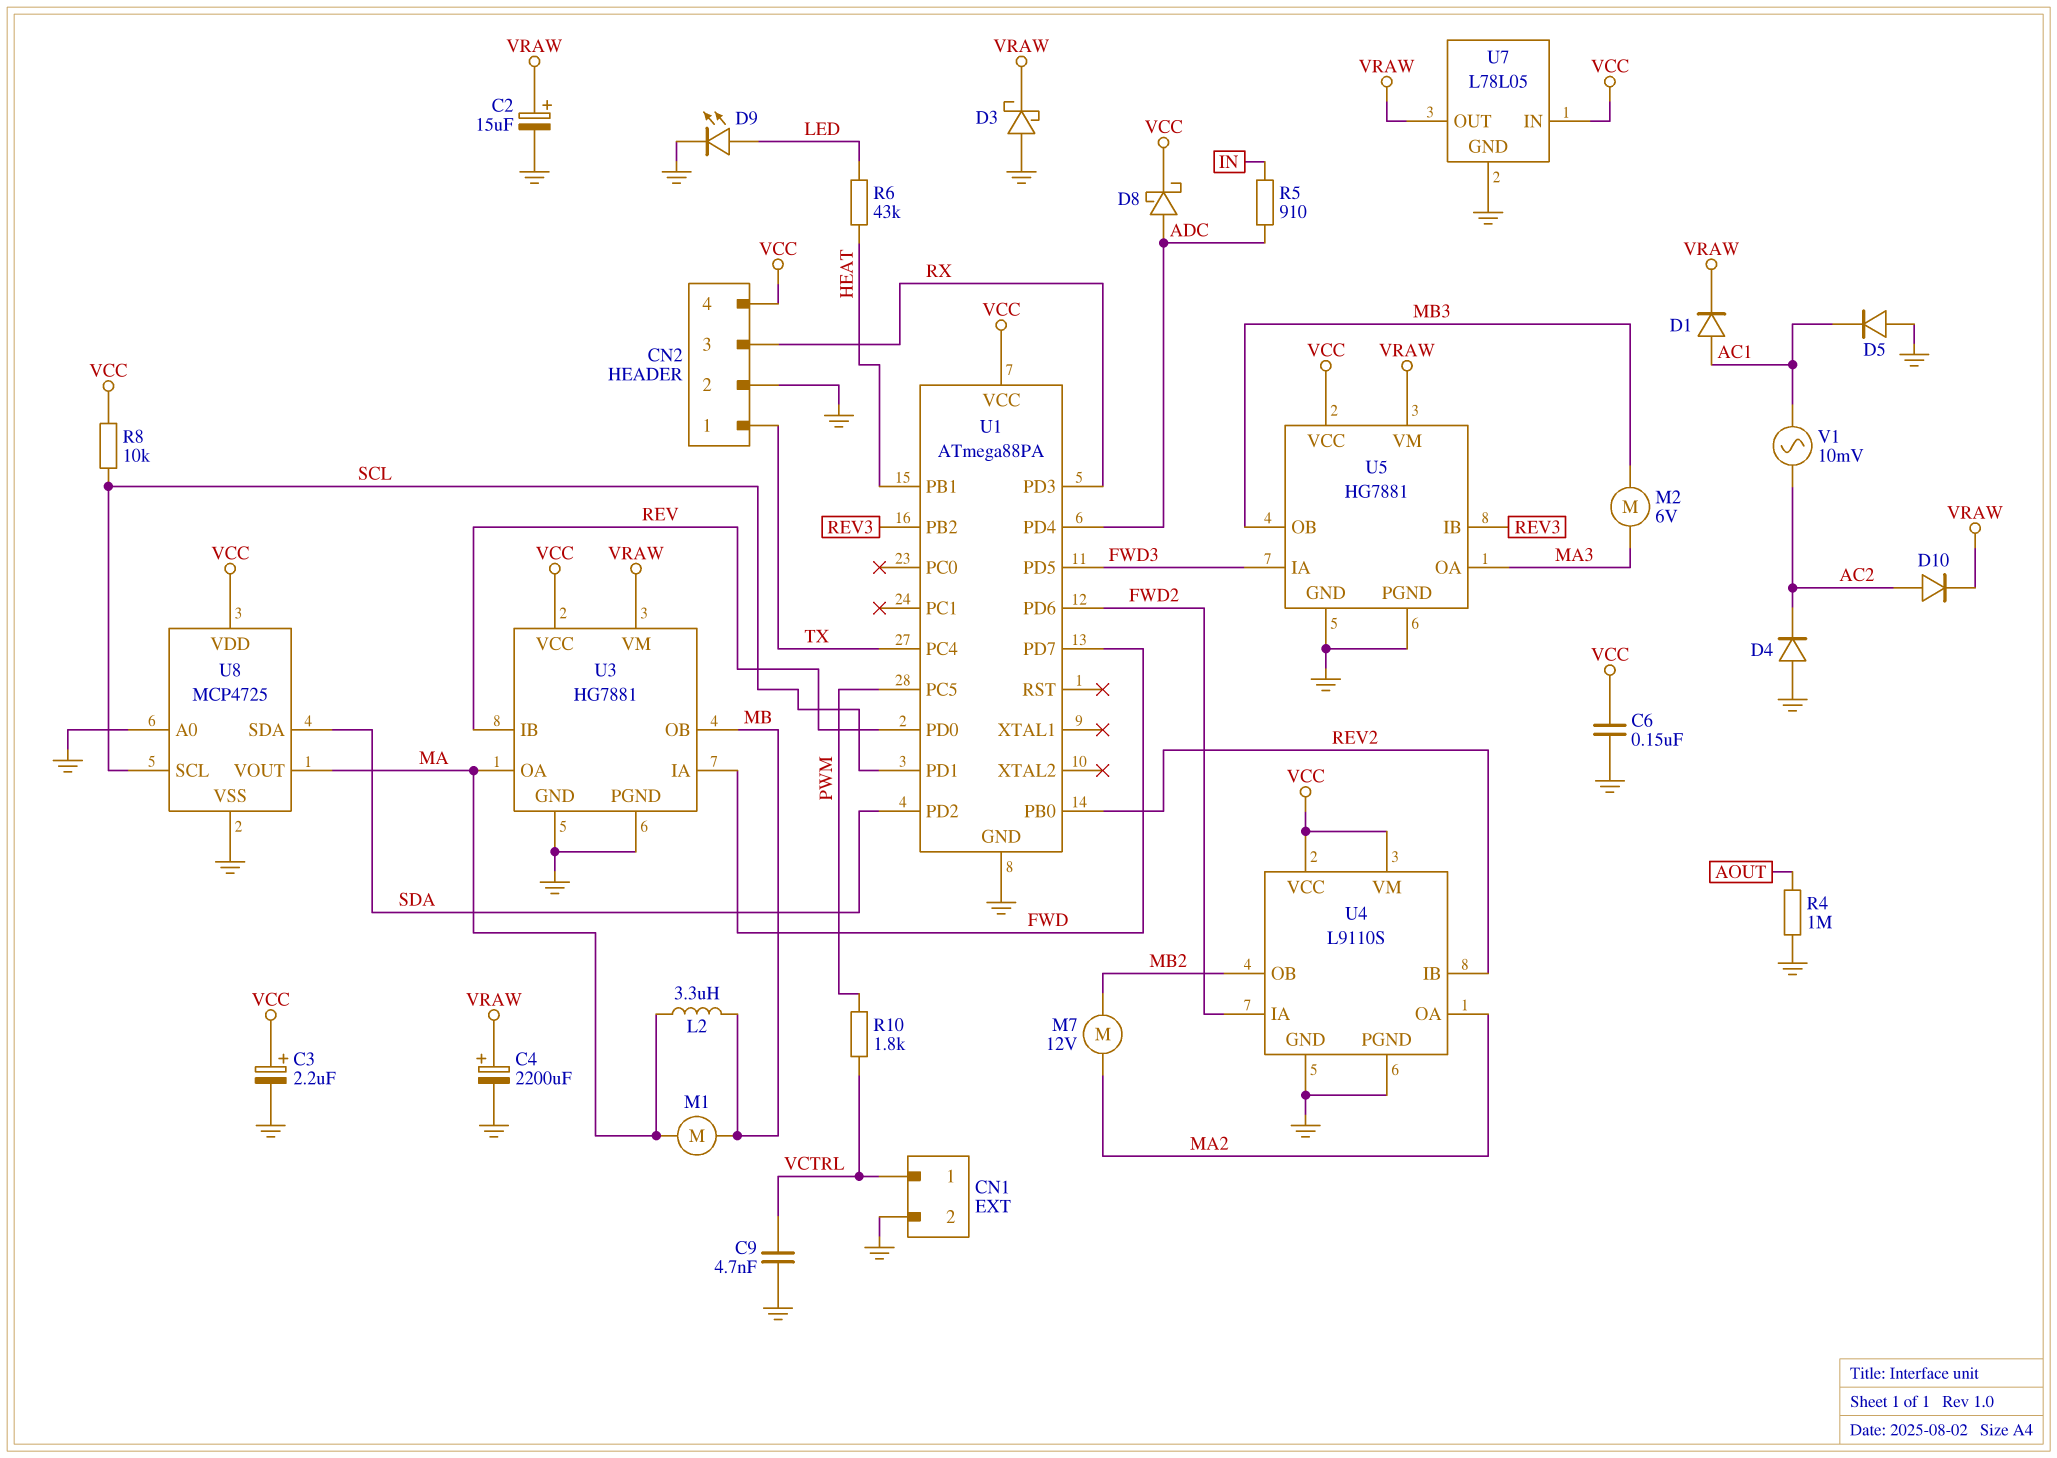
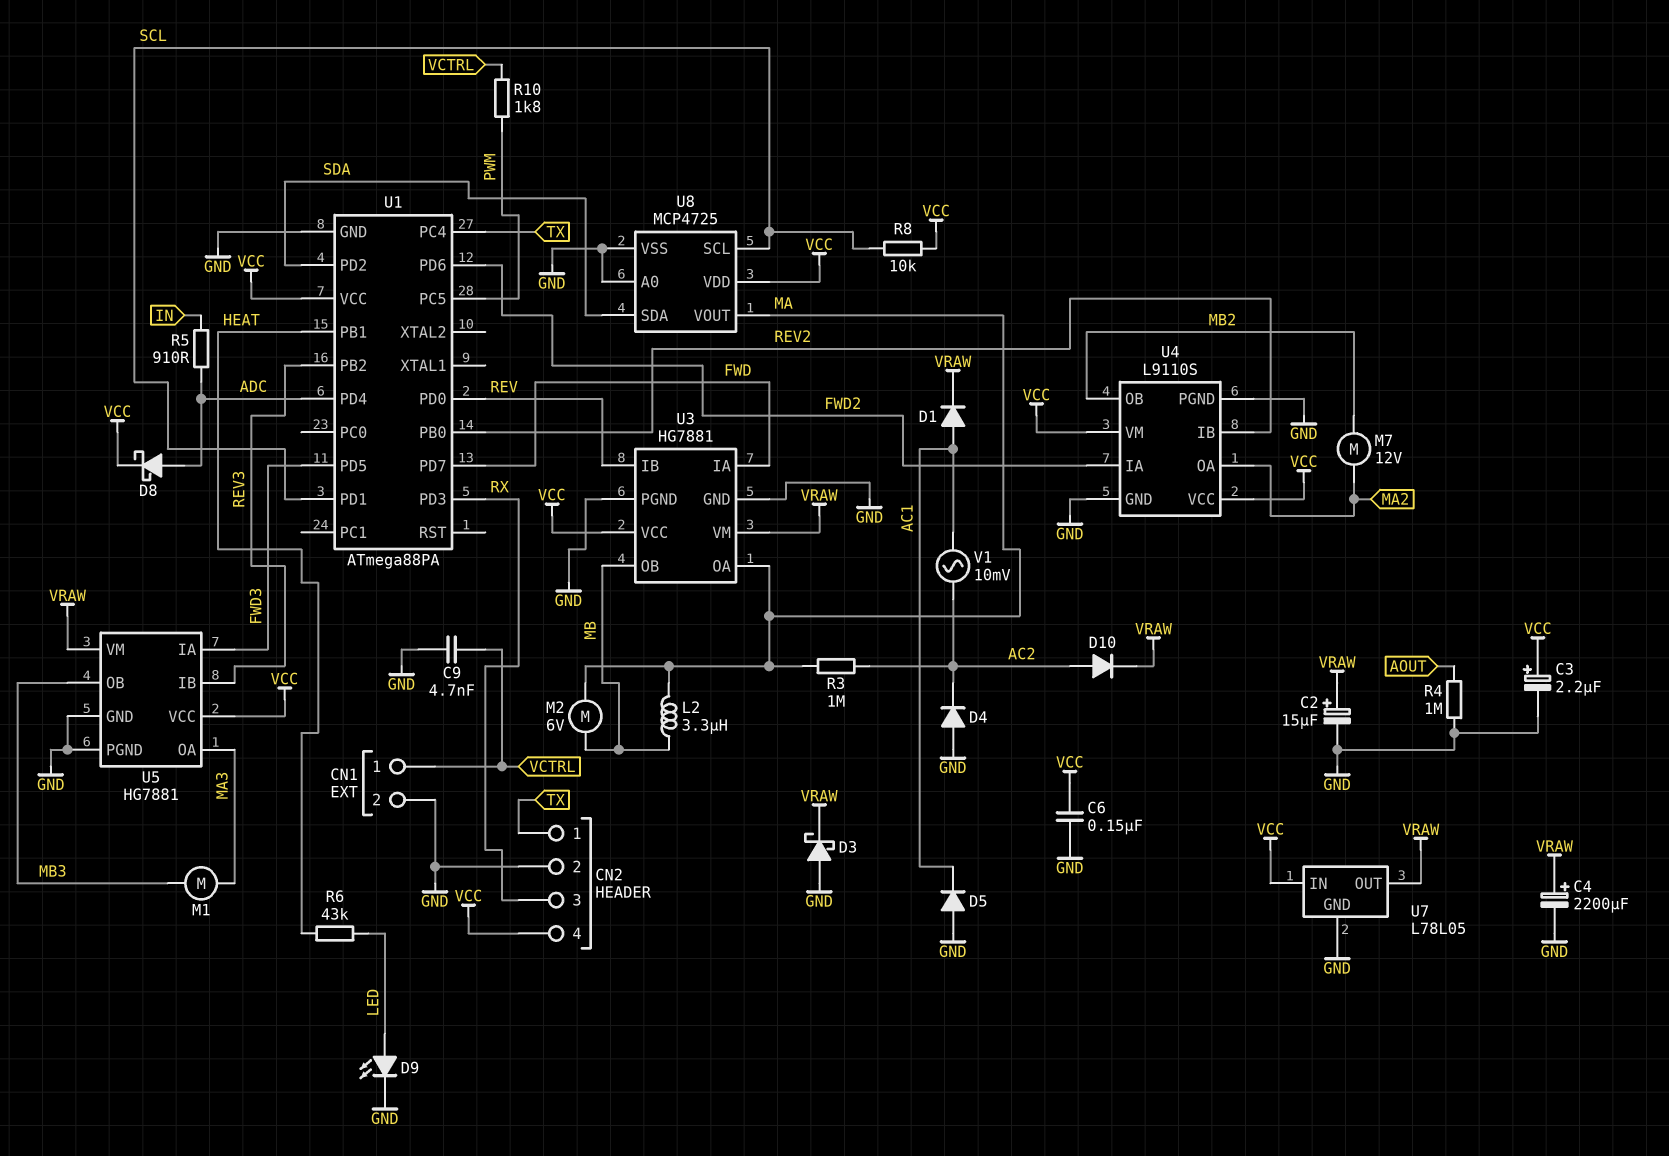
M1: motor (MA, MB) -> motor (MA3, MB3)
M2: motor 6V (MA3, MB3) -> motor 6V (MA, MB)
R3: none -> 1M (AC2, MA)

